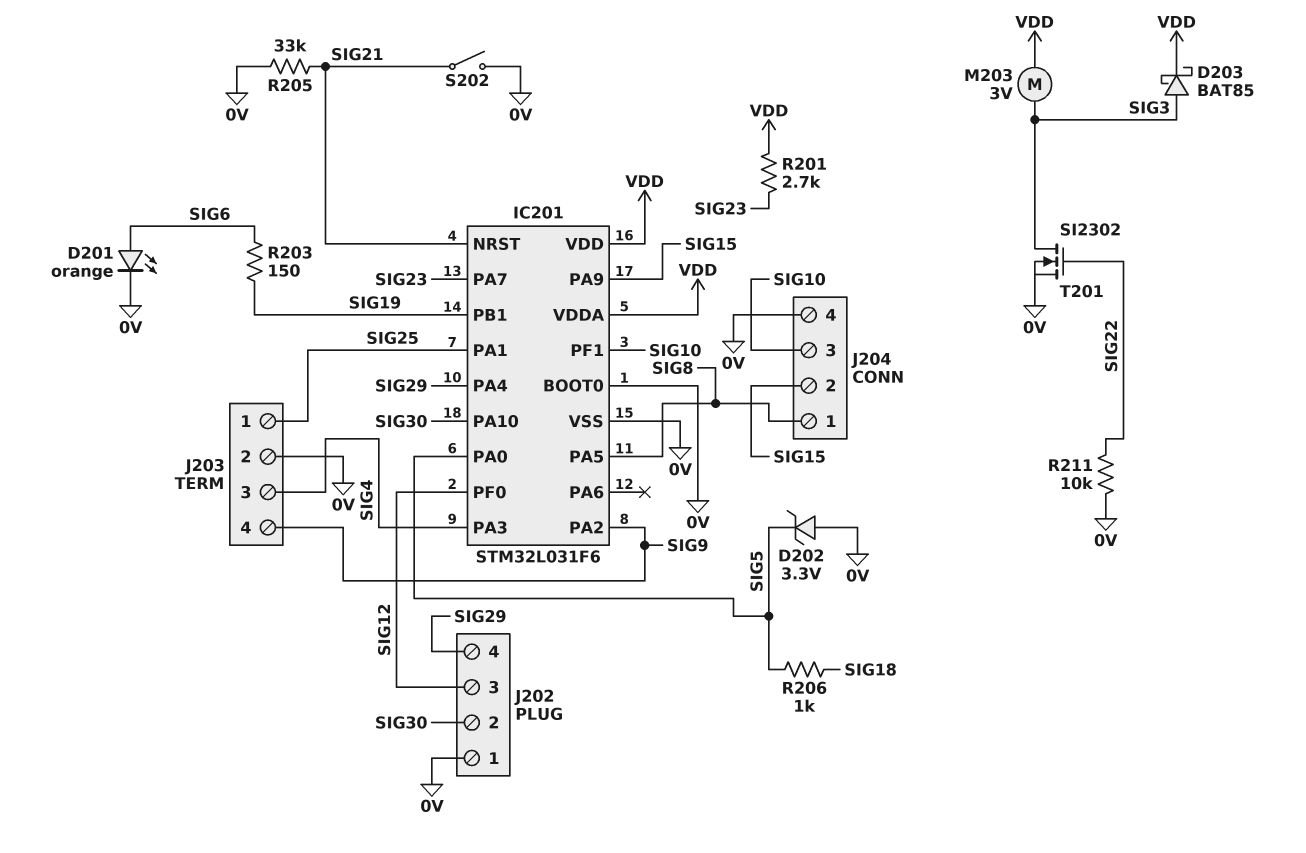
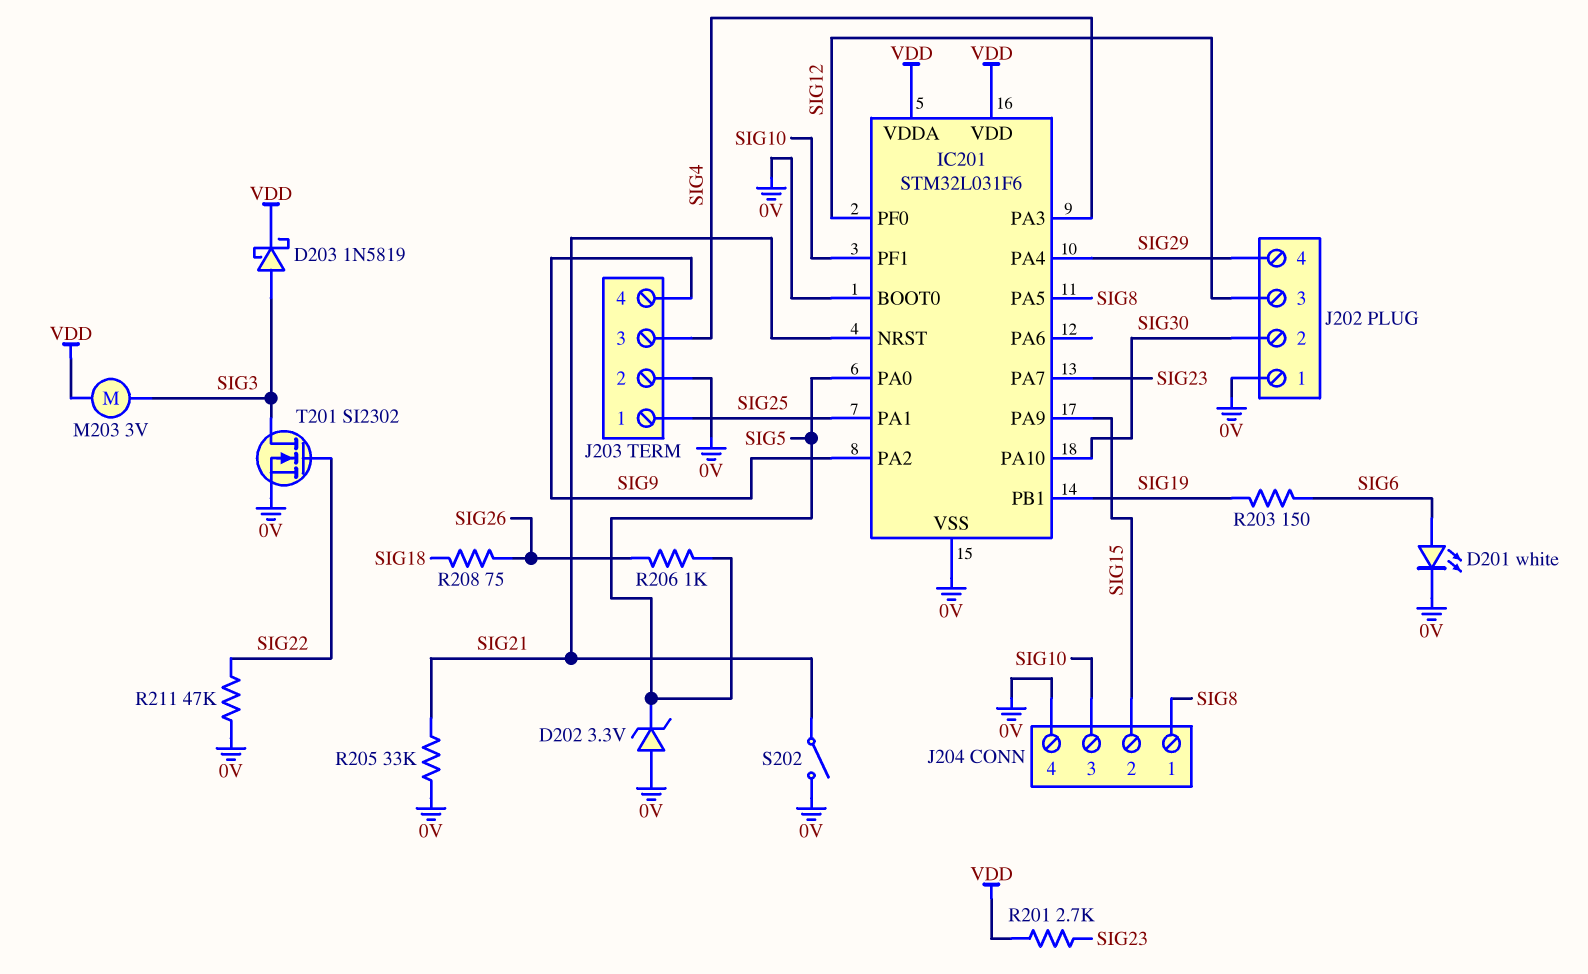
D201: LED orange (A SIG6, K 0V) -> LED white (A SIG6, K 0V)
D203: schottky BAT85 (A SIG3, K VDD) -> schottky 1N5819 (A SIG3, K VDD)
R206: 1k (SIG5, SIG18) -> 1k (SIG5, SIG26)
R208: none -> 75 (SIG18, SIG26)
R211: 10k (0V, SIG22) -> 47k (0V, SIG22)

